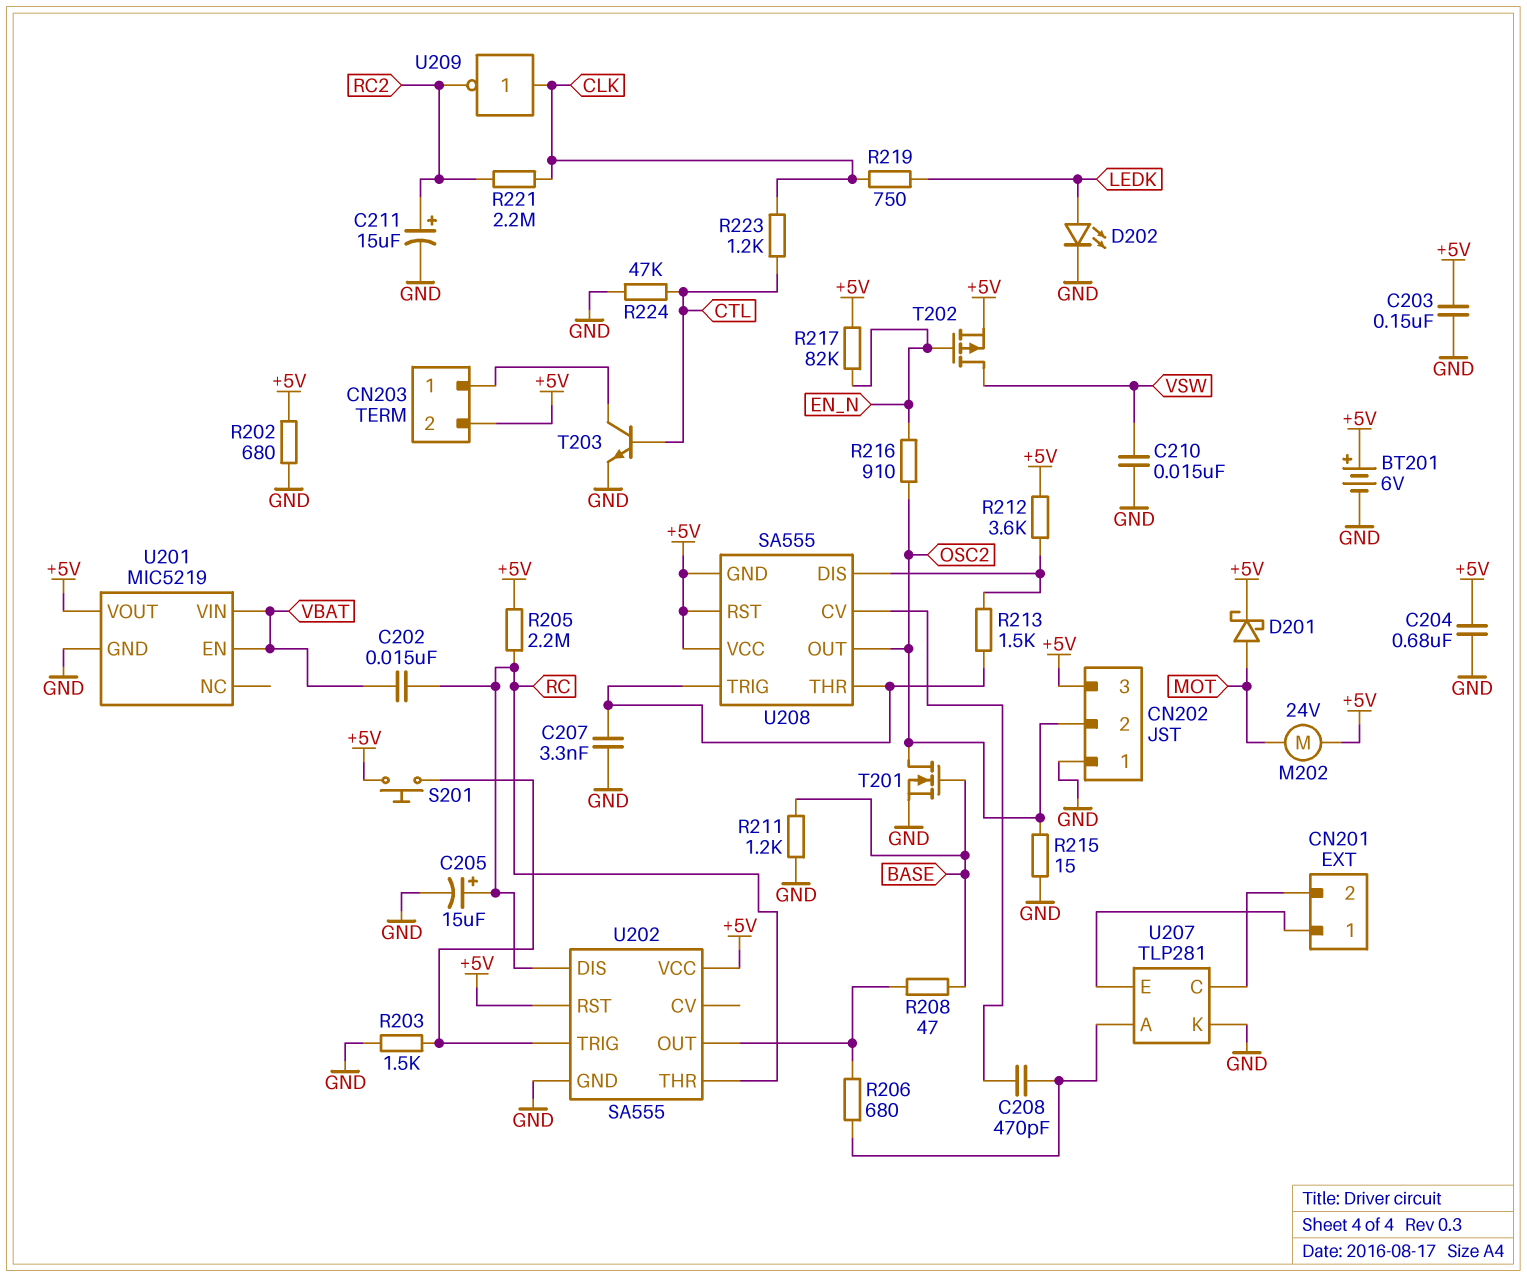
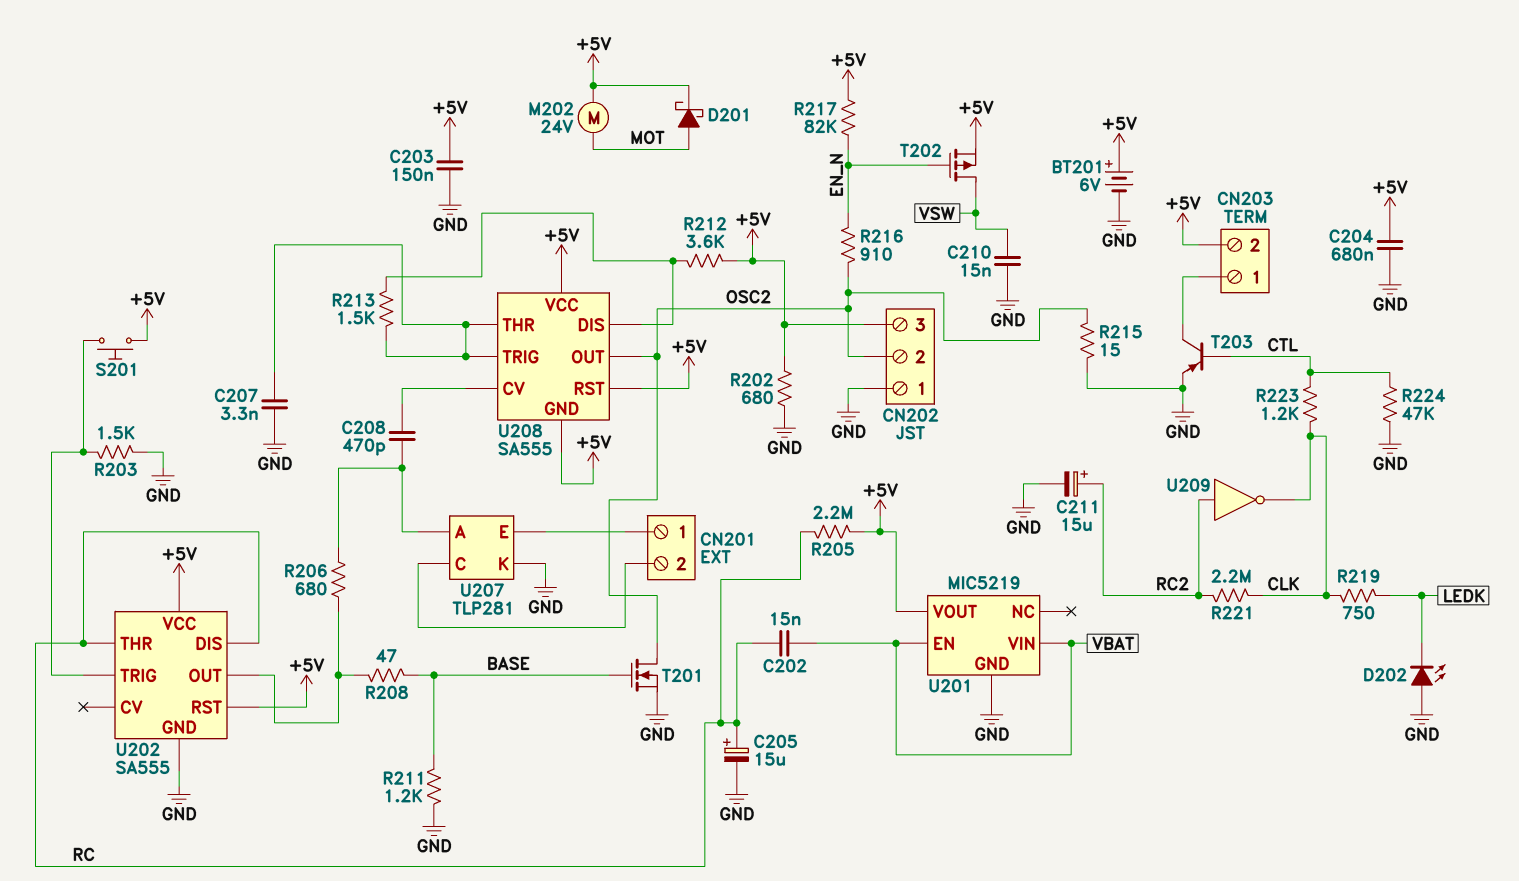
D202: LED (A LEDK, K GND) -> LED (A GND, K LEDK)
T203: NPN (B CTL, C CN203/1, E GND) -> PNP (B CTL, C CN203/1, E GND)
U209: NOT (in CLK, out RC2) -> NOT (in RC2, out CLK)

